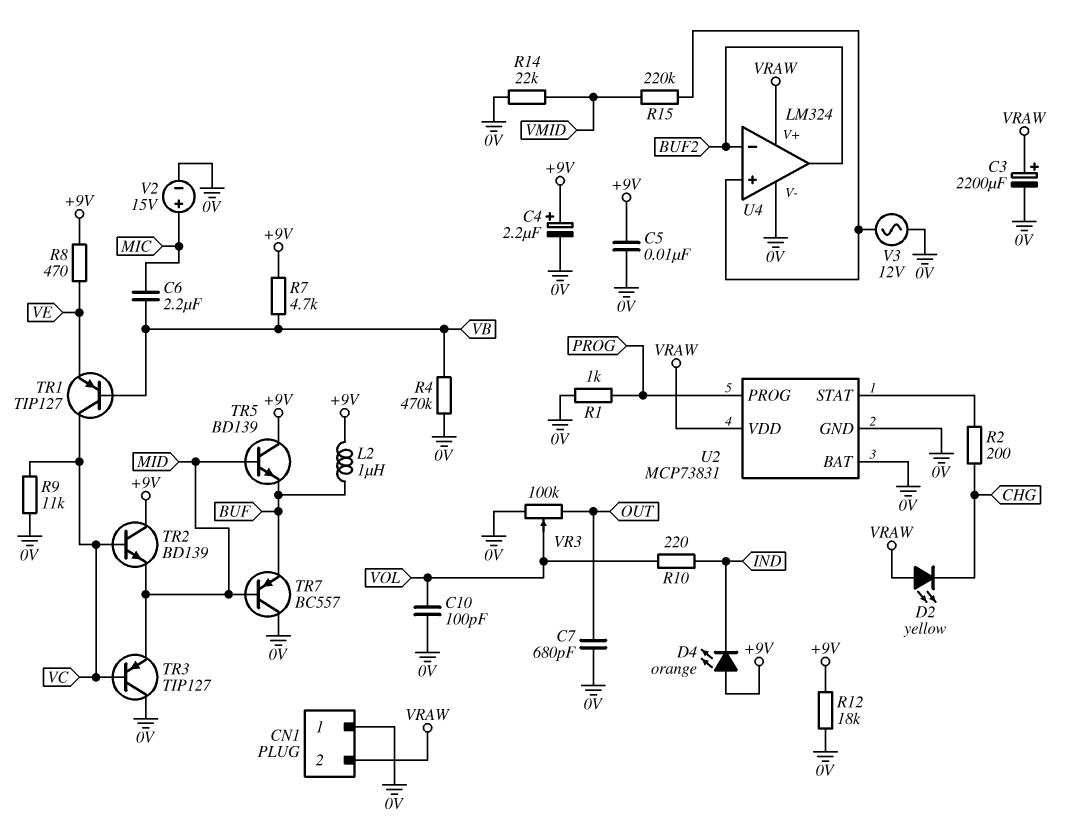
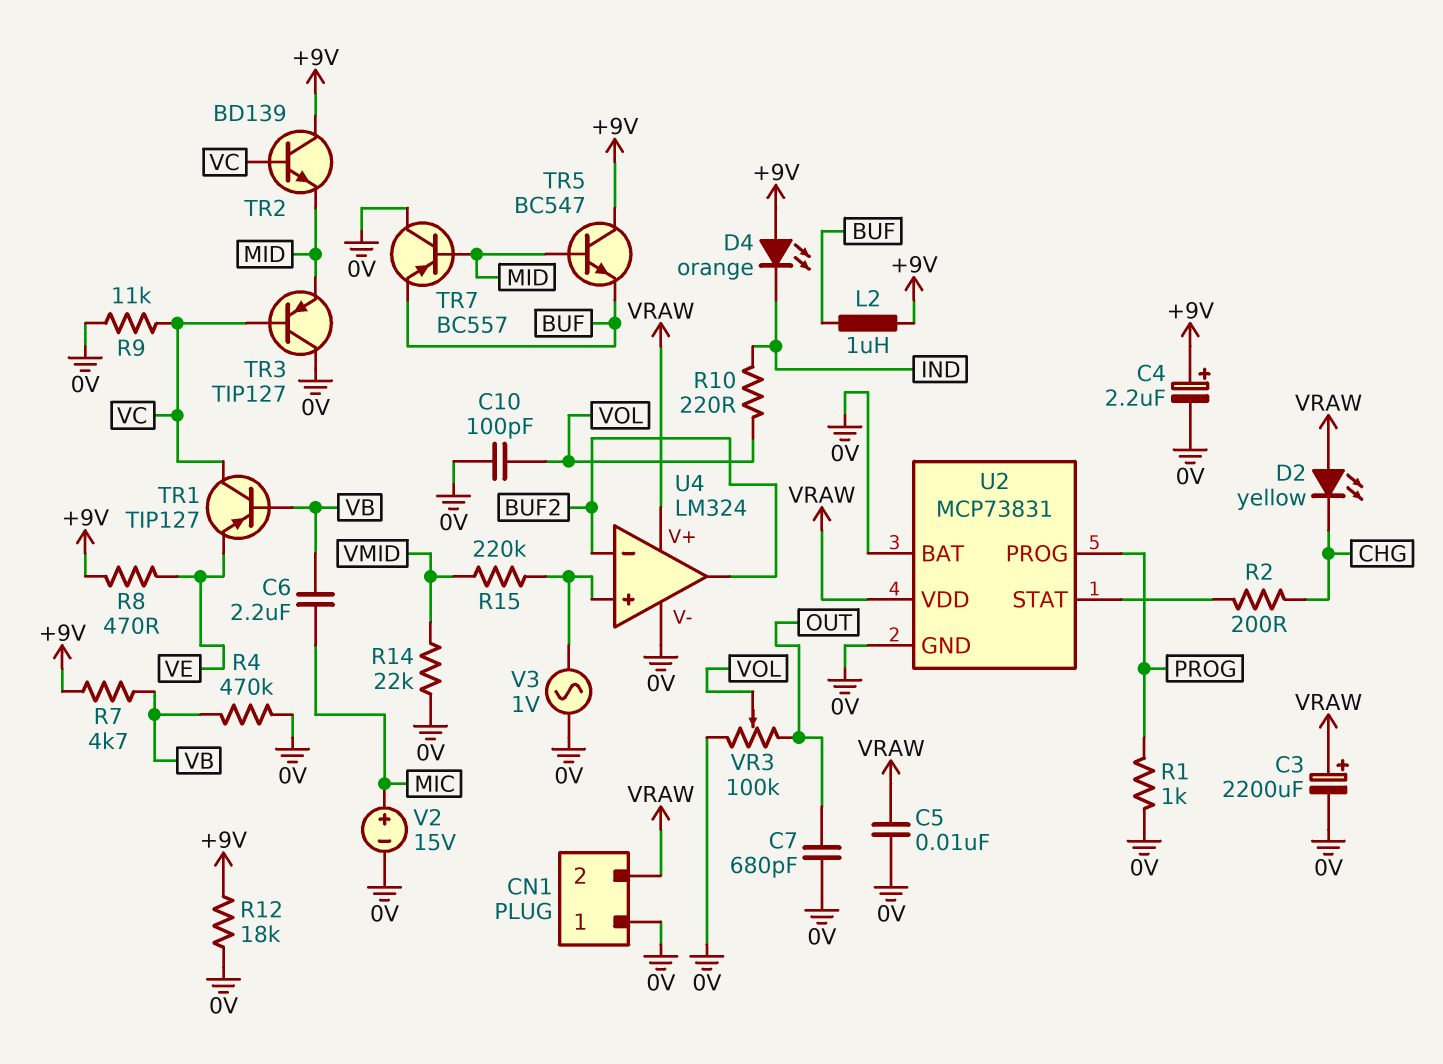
C5: 10nF (+9V, 0V) -> 10nF (0V, VRAW)
TR5: NPN BD139 (B MID, C +9V, E BUF) -> NPN BC547 (B MID, C +9V, E BUF)
V3: AC 12V (0V, U4/in+) -> AC 1V (0V, U4/in+)

